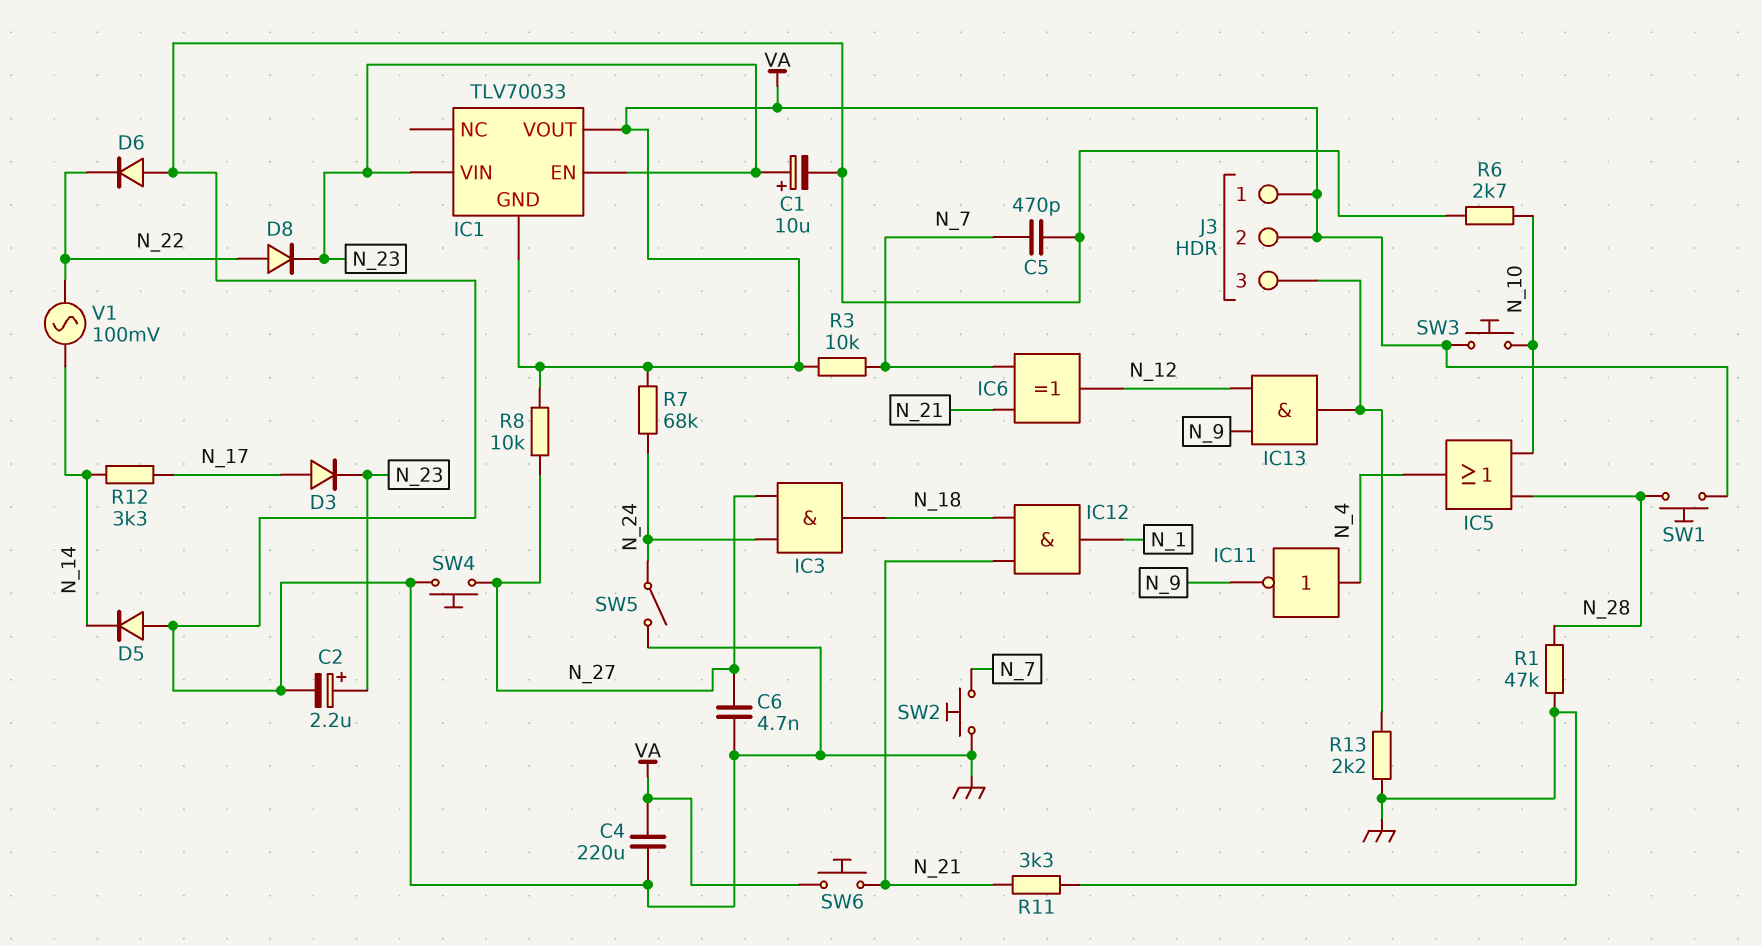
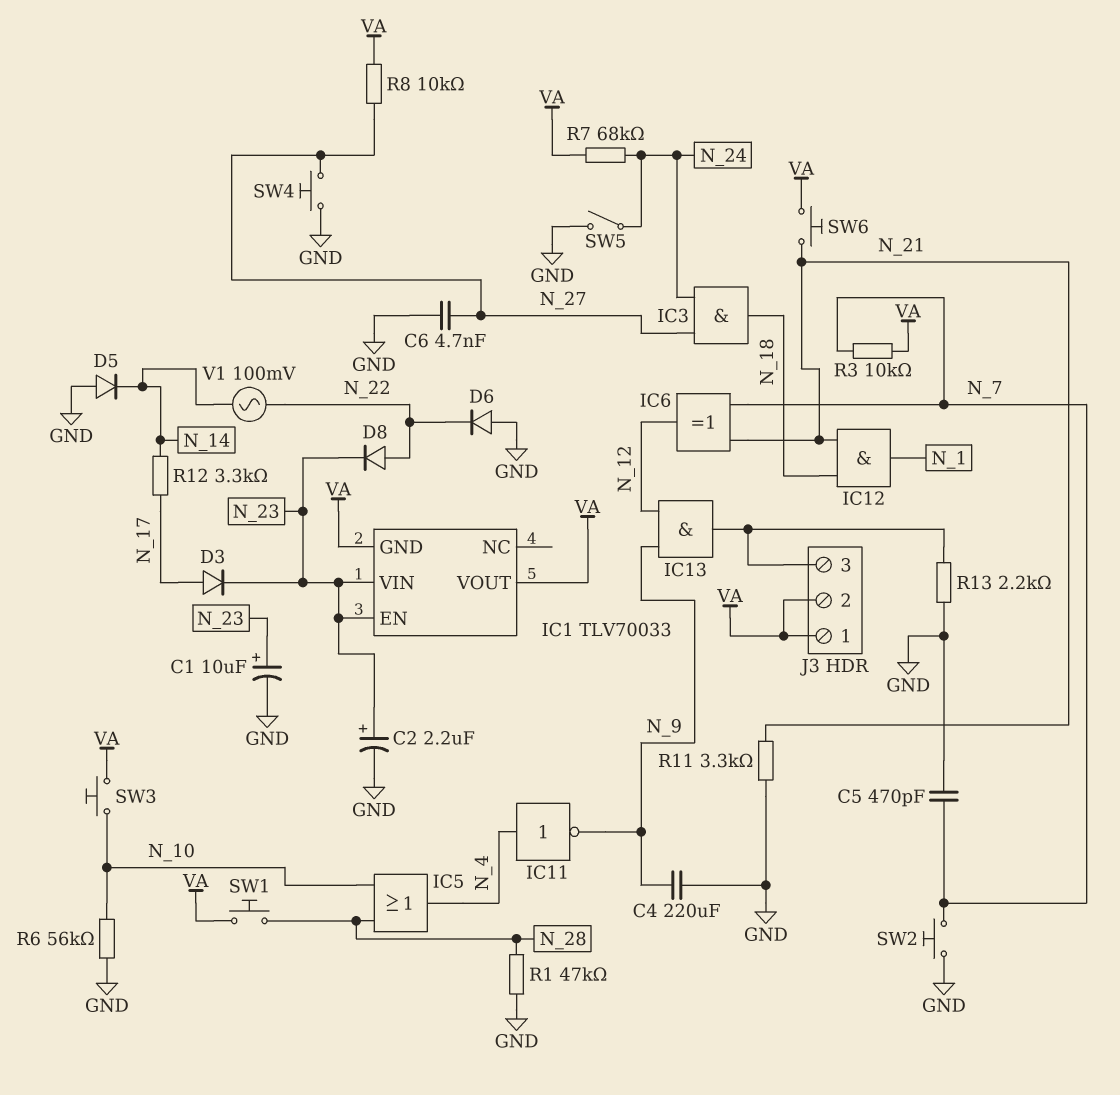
C4: 220uF (GND, VA) -> 220uF (GND, N_9)
R6: 2.7k (GND, N_10) -> 56k (GND, N_10)

